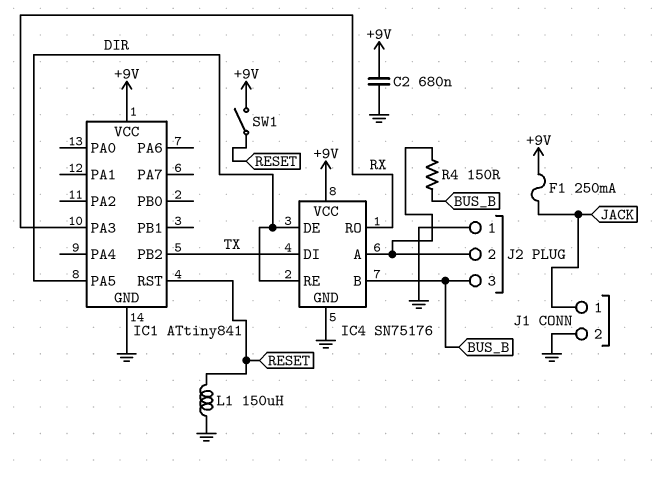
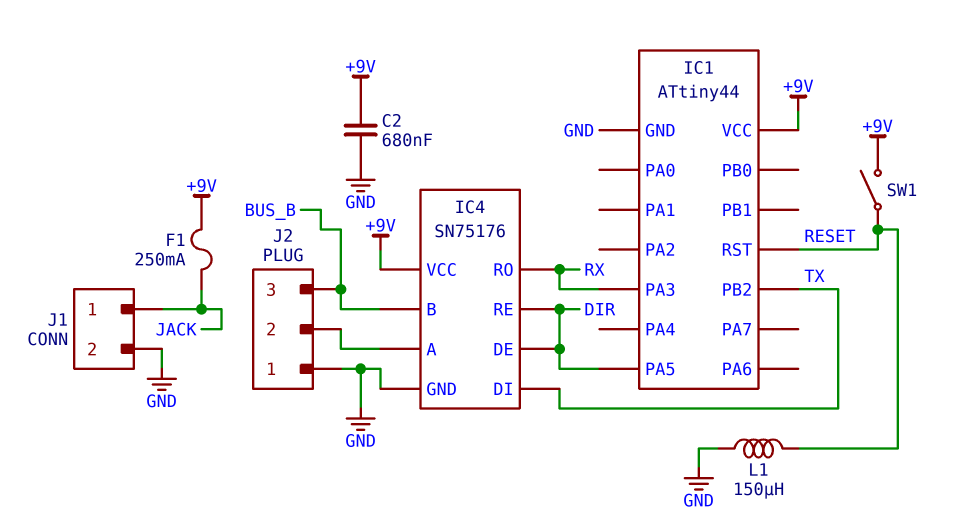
IC1: ATtiny841 -> ATtiny44
R4: 150 (BUS_B, IC4/A) -> none

